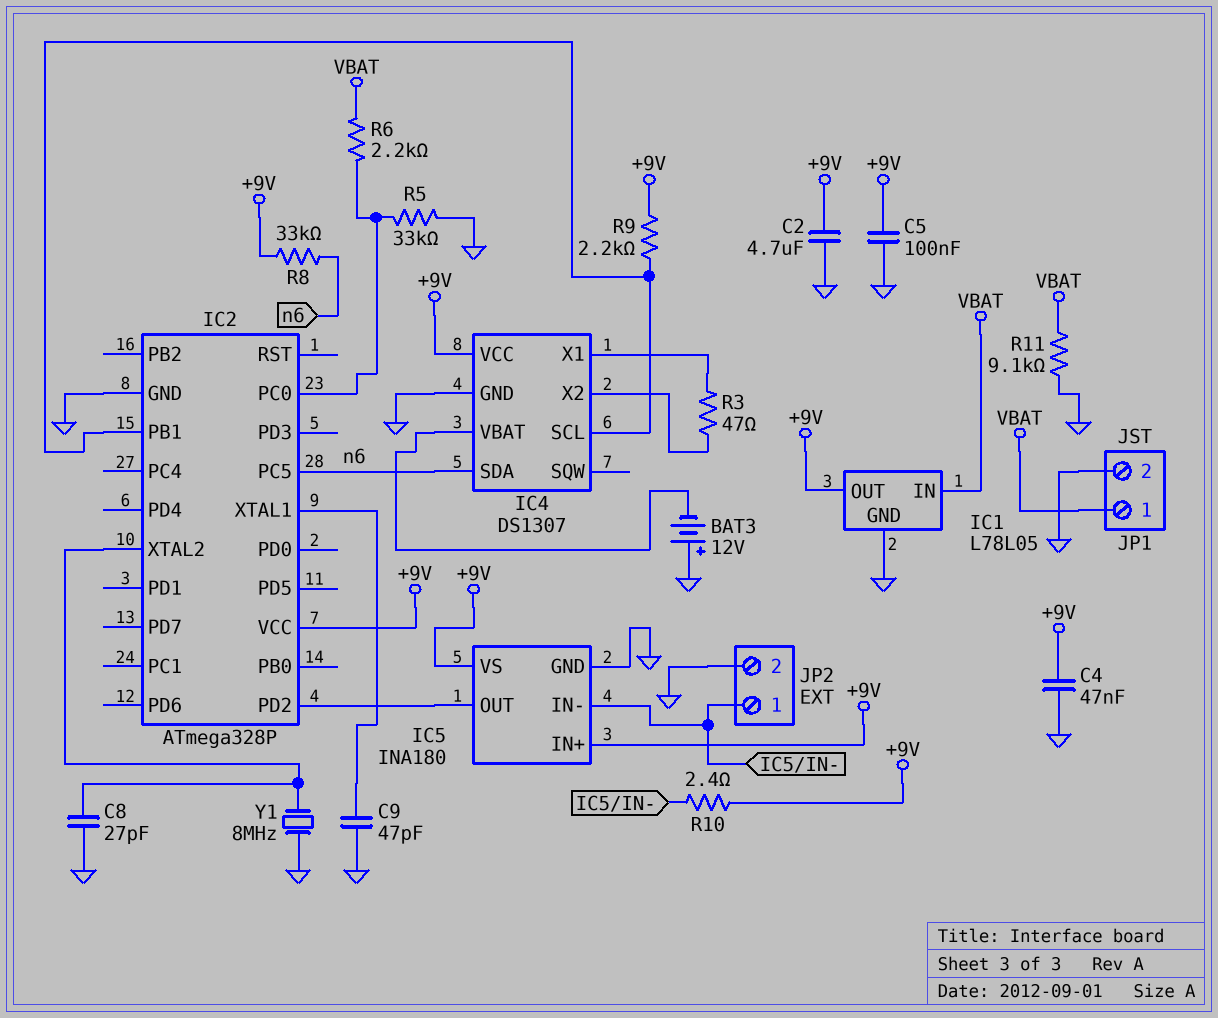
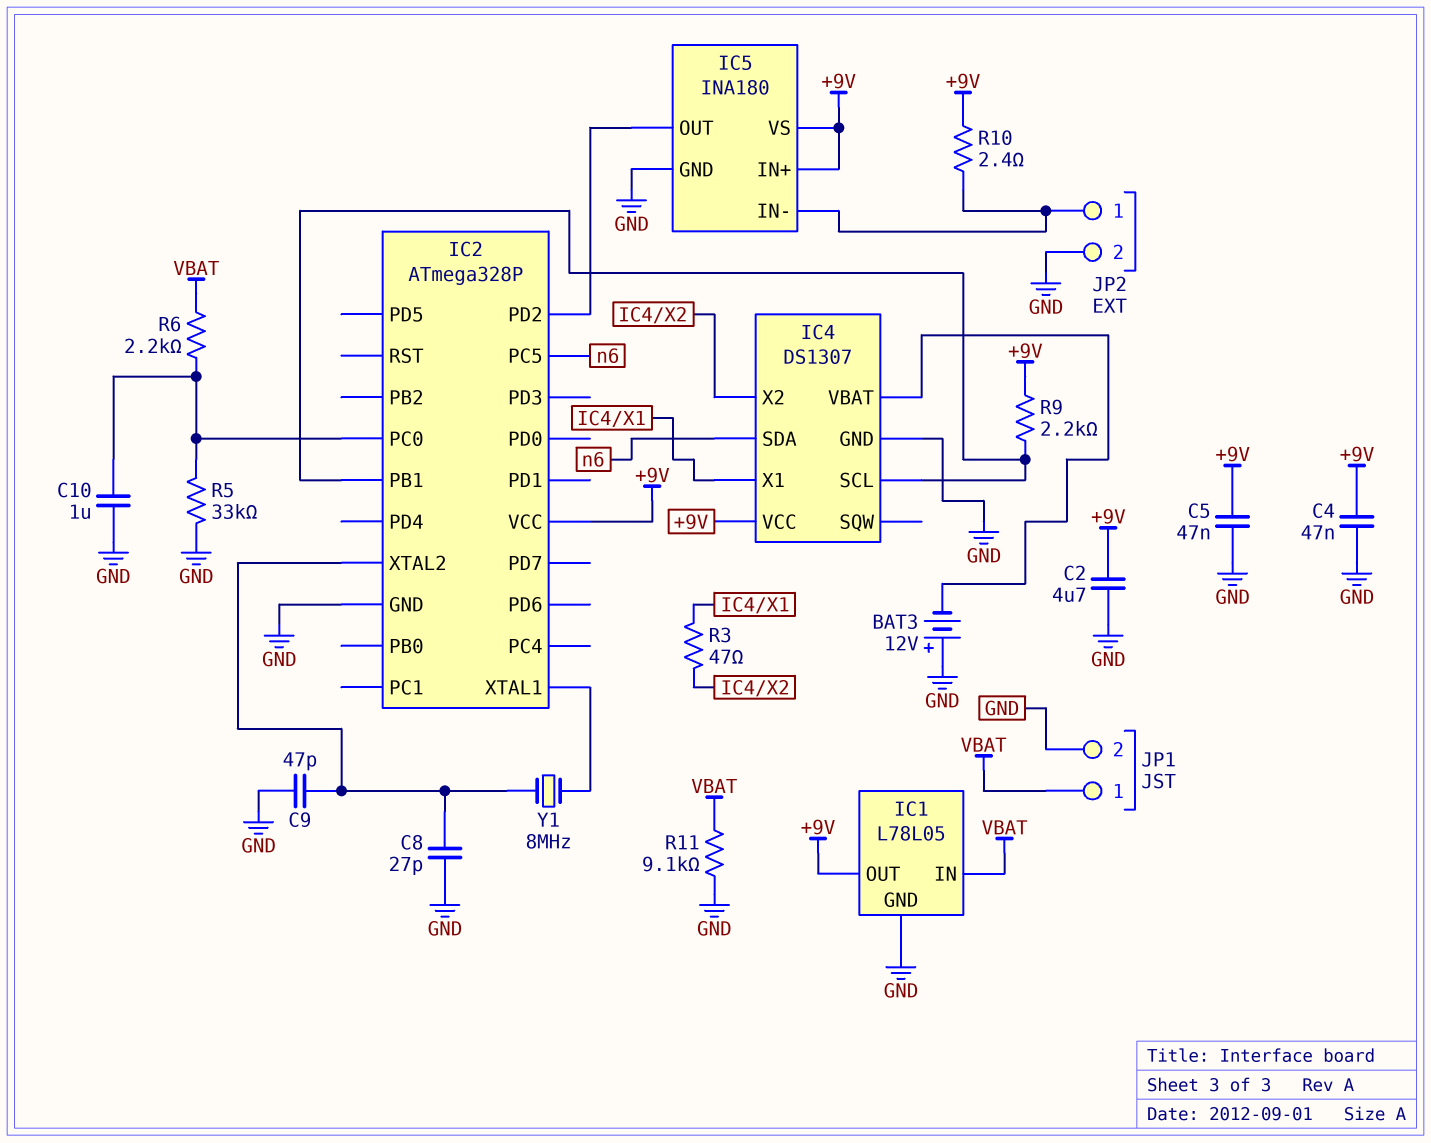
C5: 100nF (+9V, GND) -> 47nF (+9V, GND)
C9: 47pF (GND, IC2/XTAL1) -> 47pF (GND, IC2/XTAL2)
C10: none -> 1uF (GND, IC2/PC0)
R8: 33k (+9V, n6) -> none
Y1: 8MHz (GND, IC2/XTAL2) -> 8MHz (IC2/XTAL1, IC2/XTAL2)

